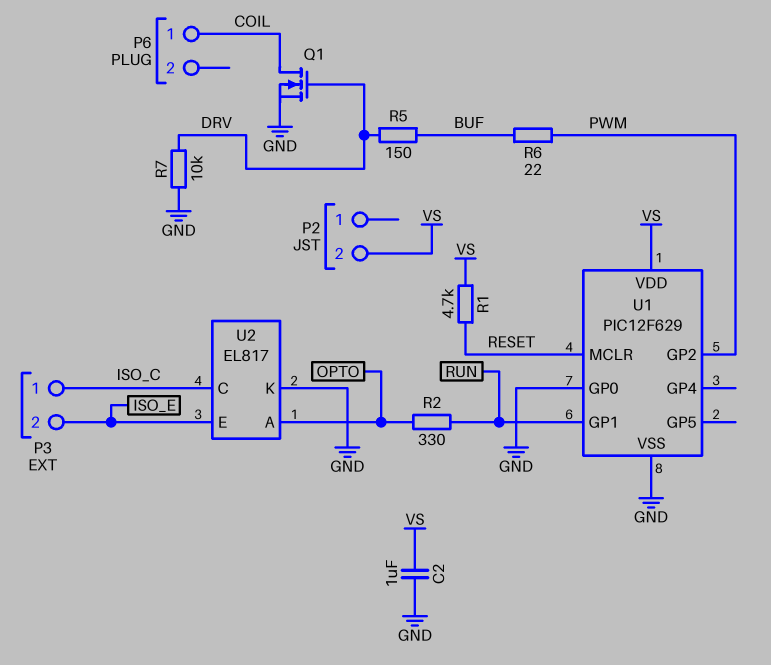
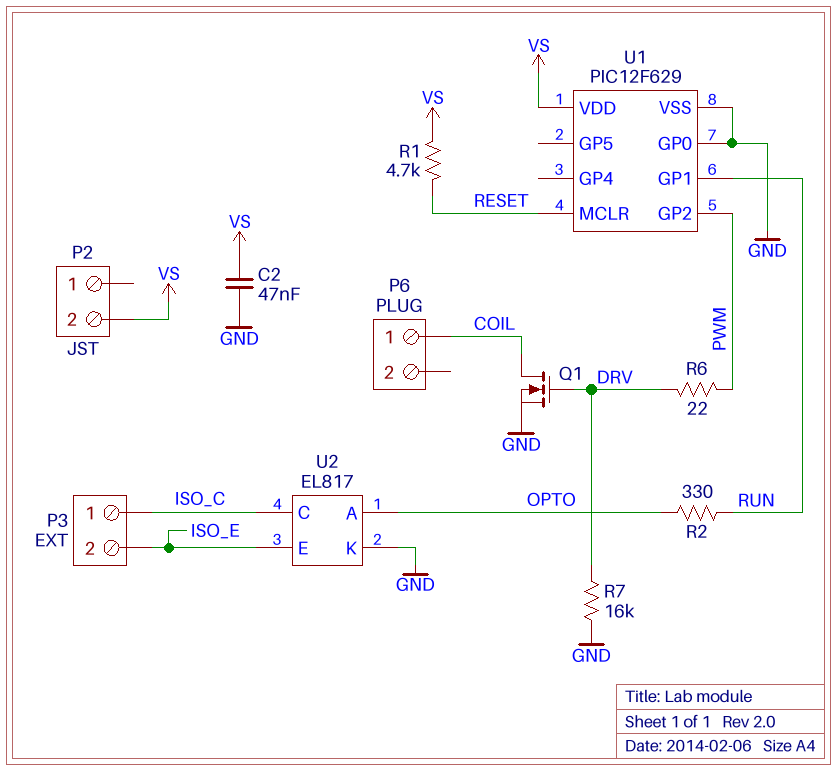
C2: 1uF (GND, VS) -> 47nF (GND, VS)
R5: 150 (BUF, DRV) -> none
R6: 22 (BUF, PWM) -> 22 (DRV, PWM)
R7: 10k (DRV, GND) -> 16k (DRV, GND)

